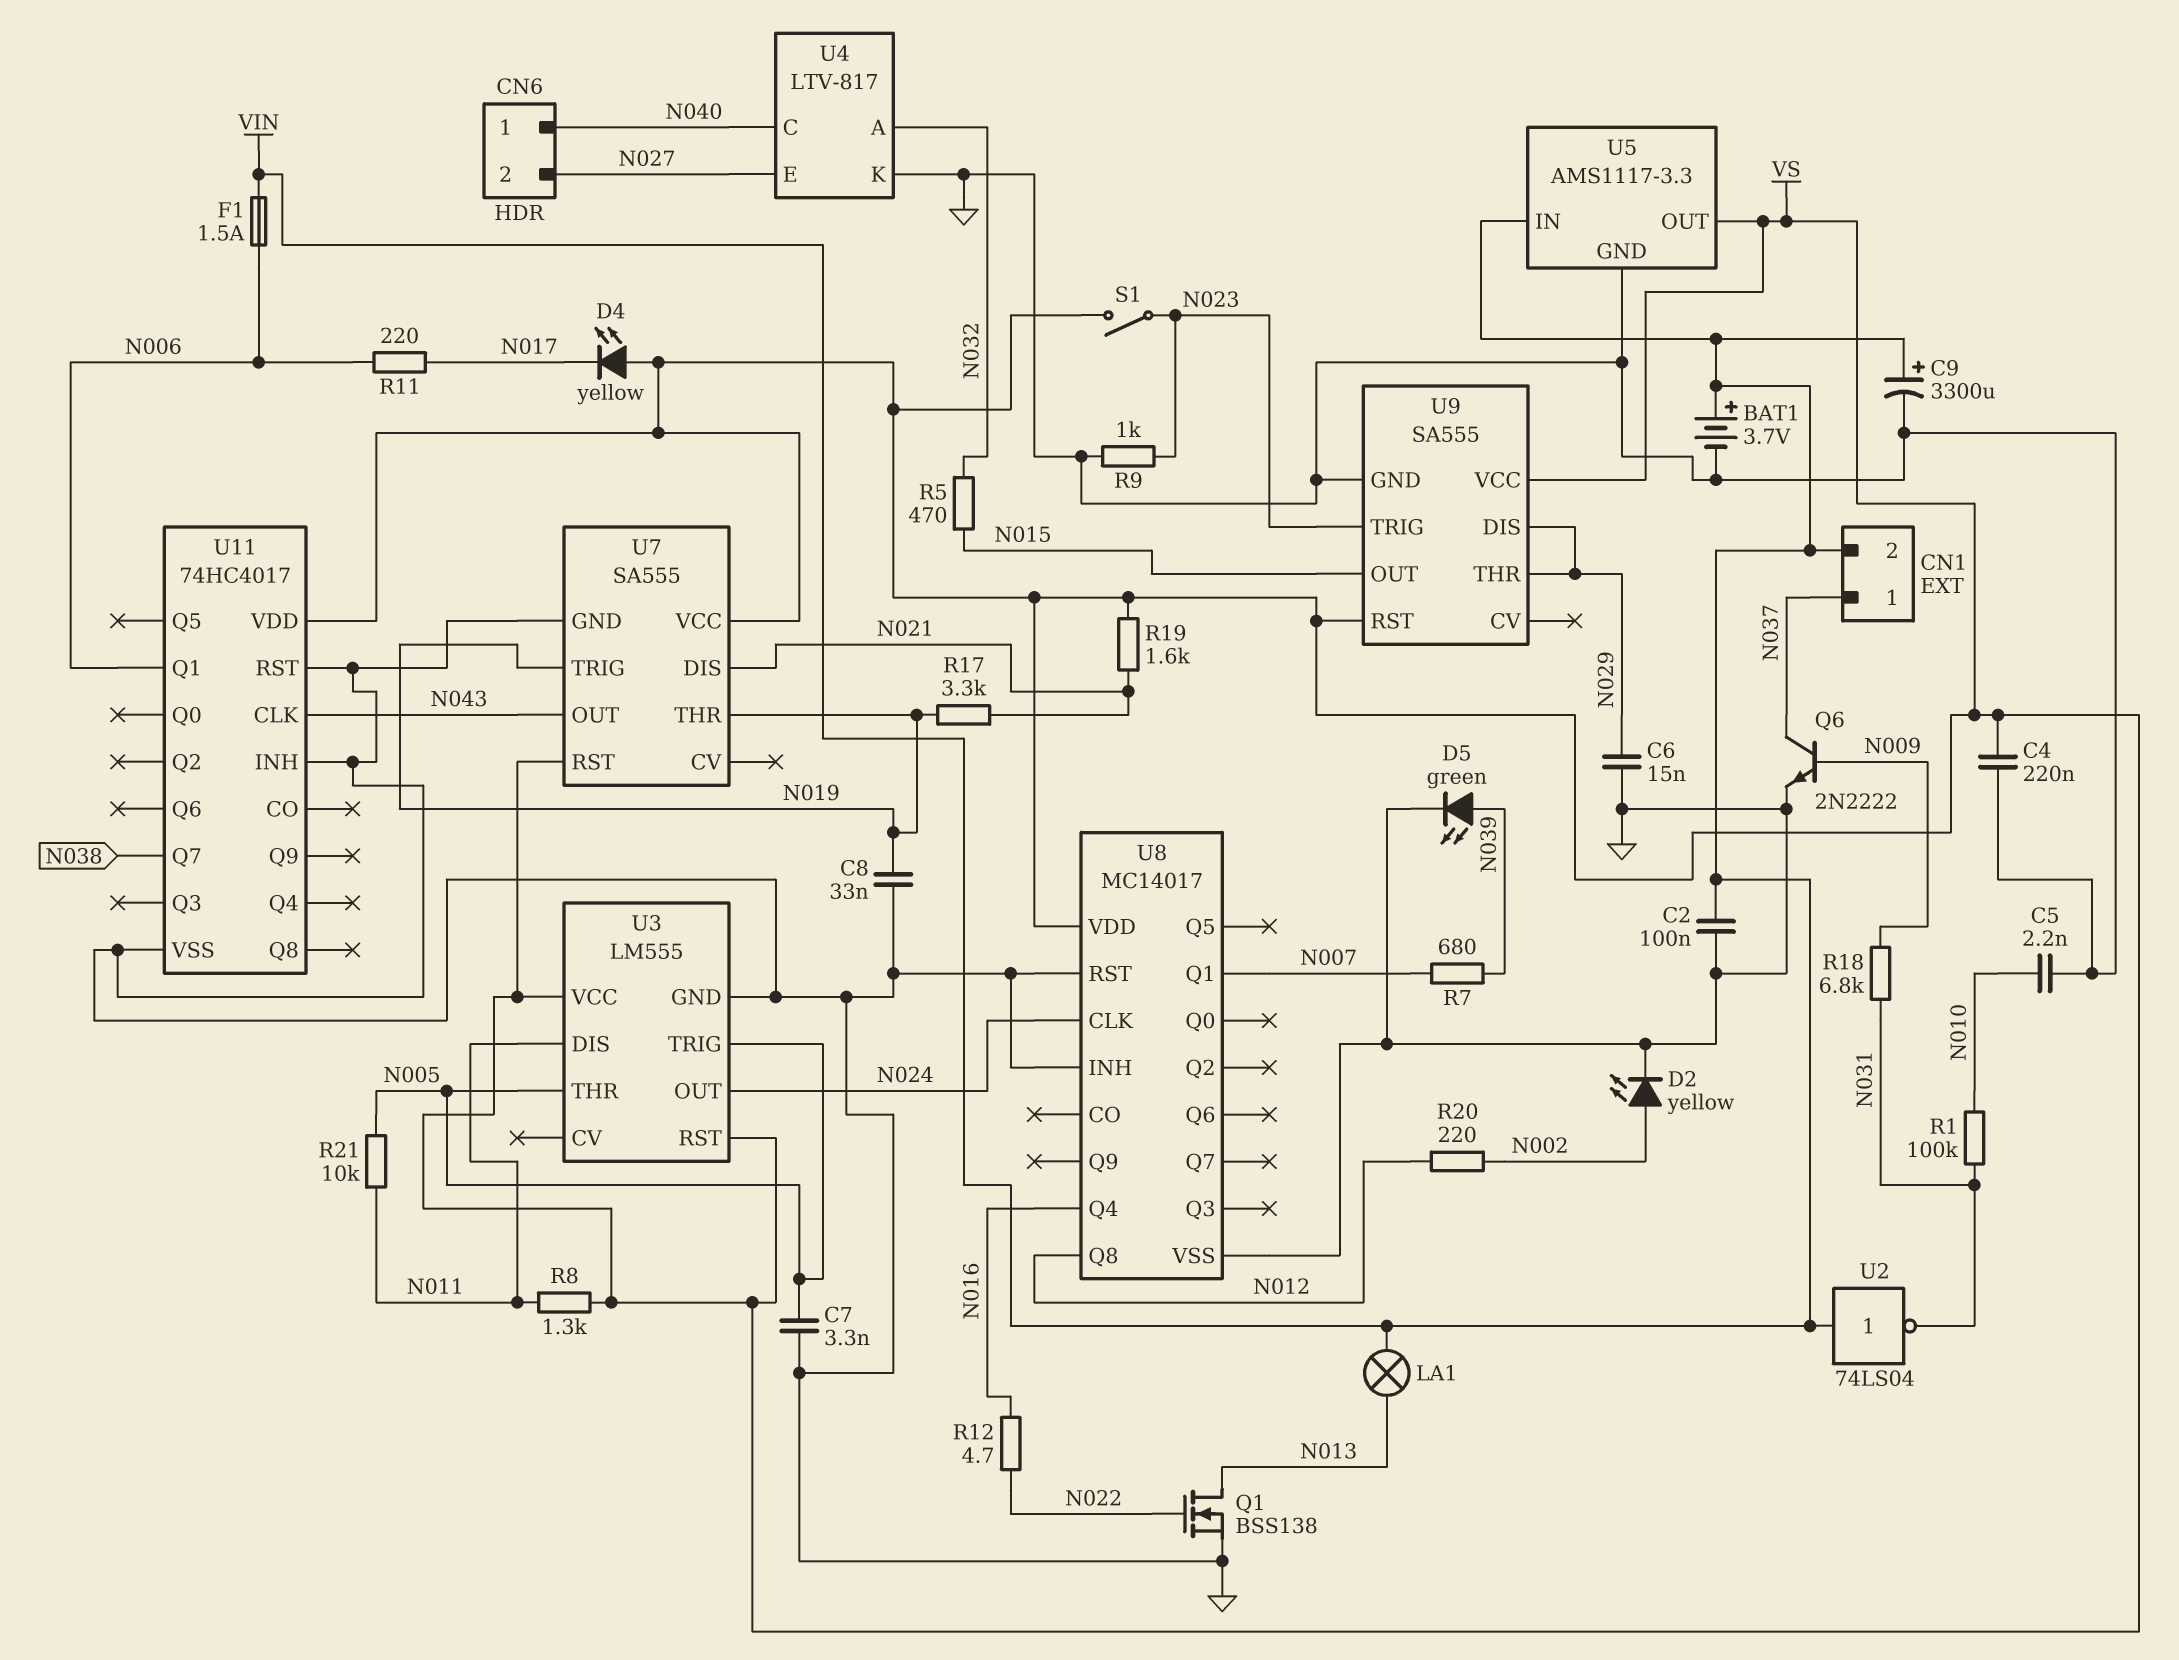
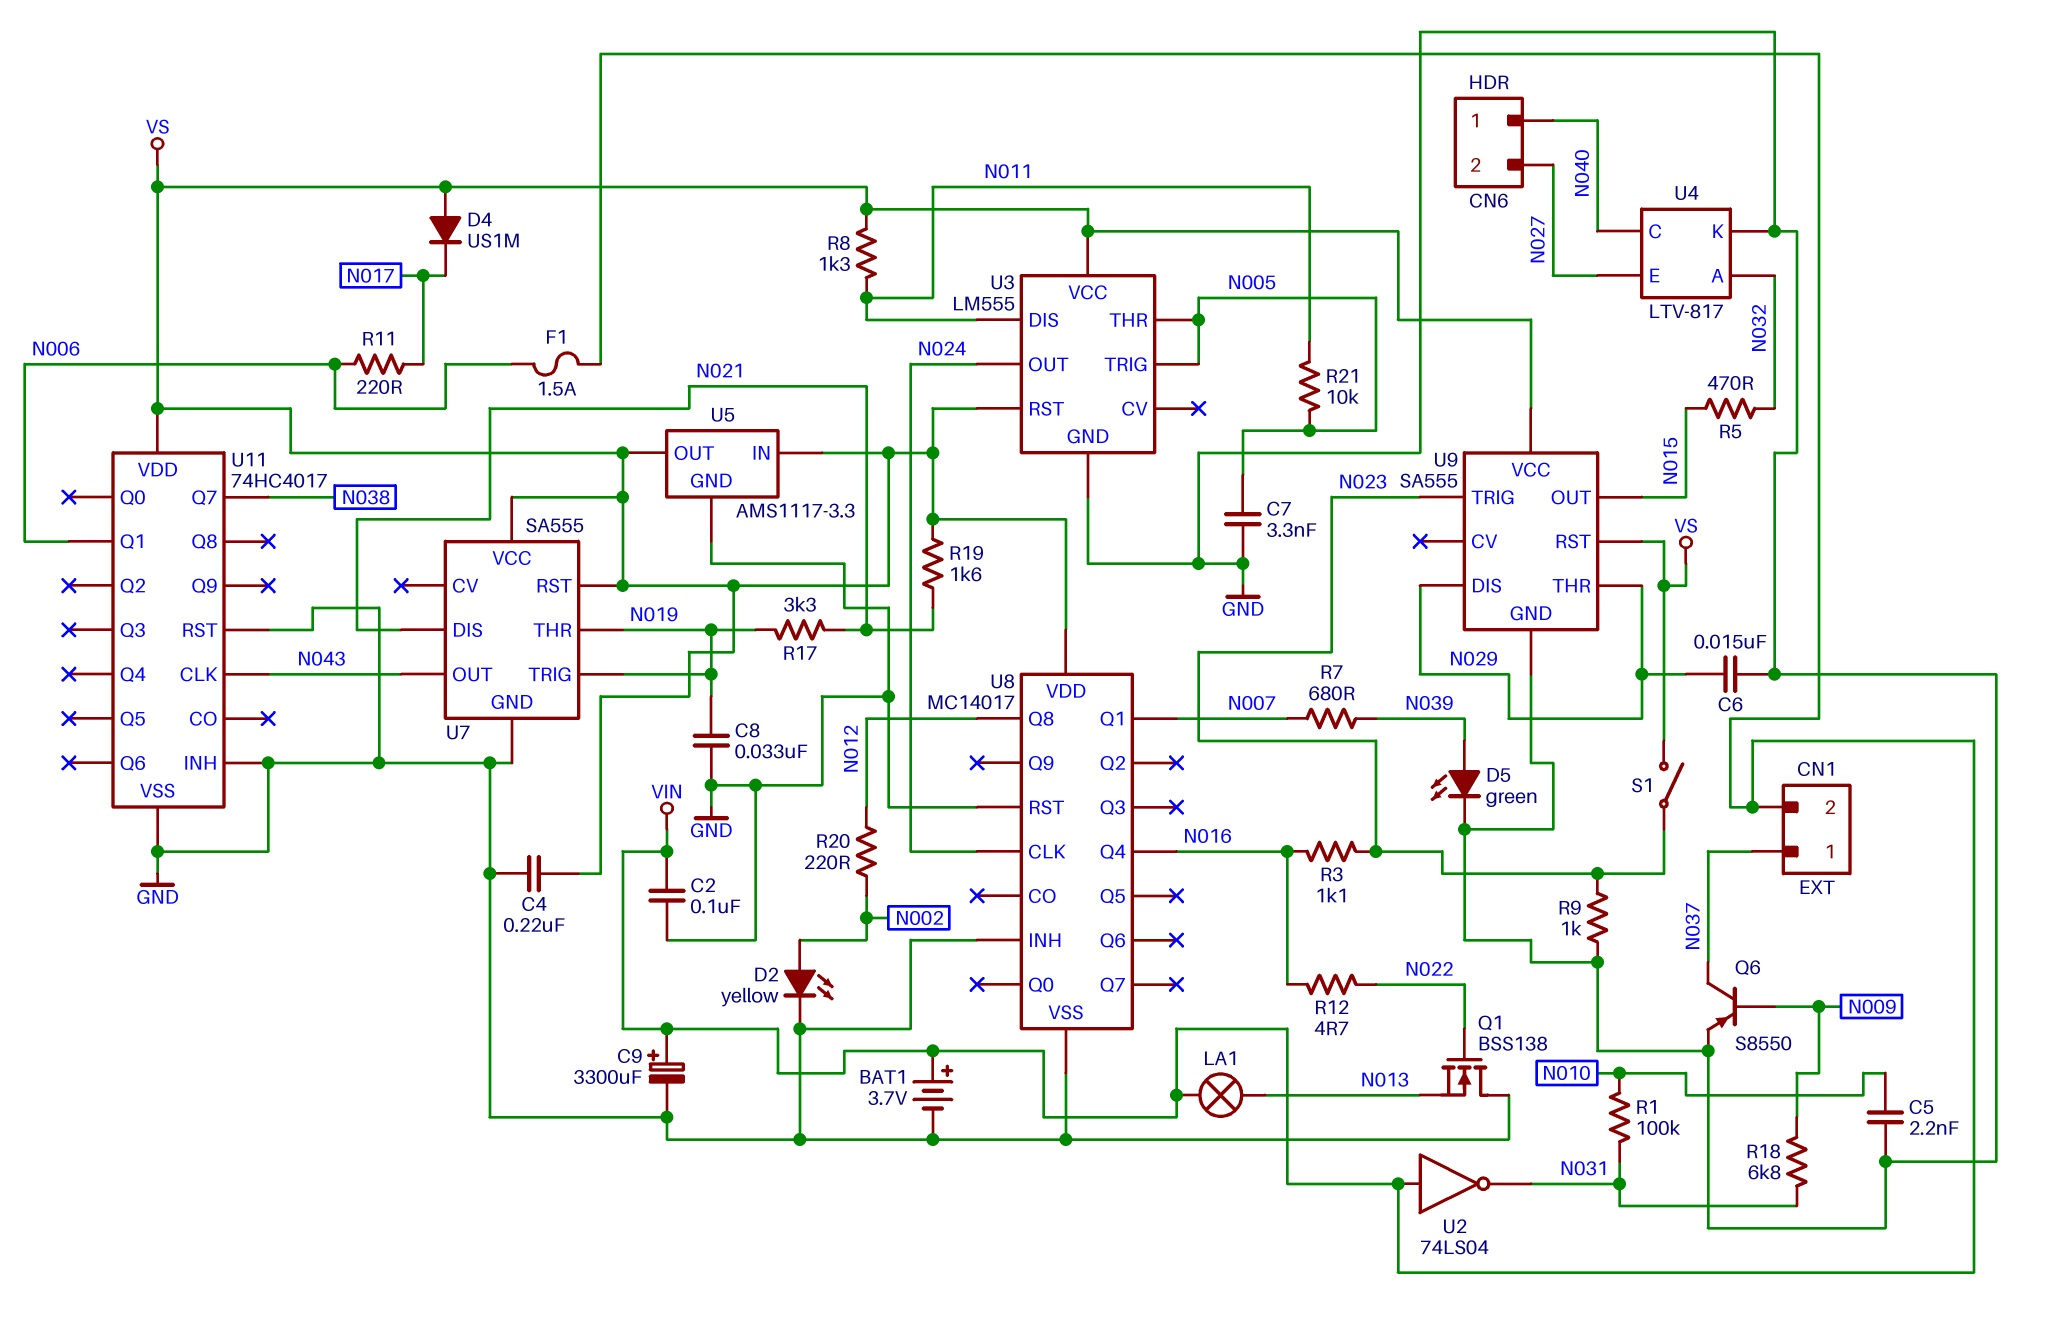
D4: LED yellow (A VS, K N017) -> diode US1M (A VS, K N017)
Q1: NMOS BSS138 (G N022, D N013, S GND) -> NMOS BSS138 (G N022, D GND, S N013)
Q6: NPN 2N2222 (B N009, C N037, E GND) -> PNP S8550 (B N009, C N037, E GND)
R3: none -> 1.1k (N016, N023)
U5 pin IN: VIN -> VS

